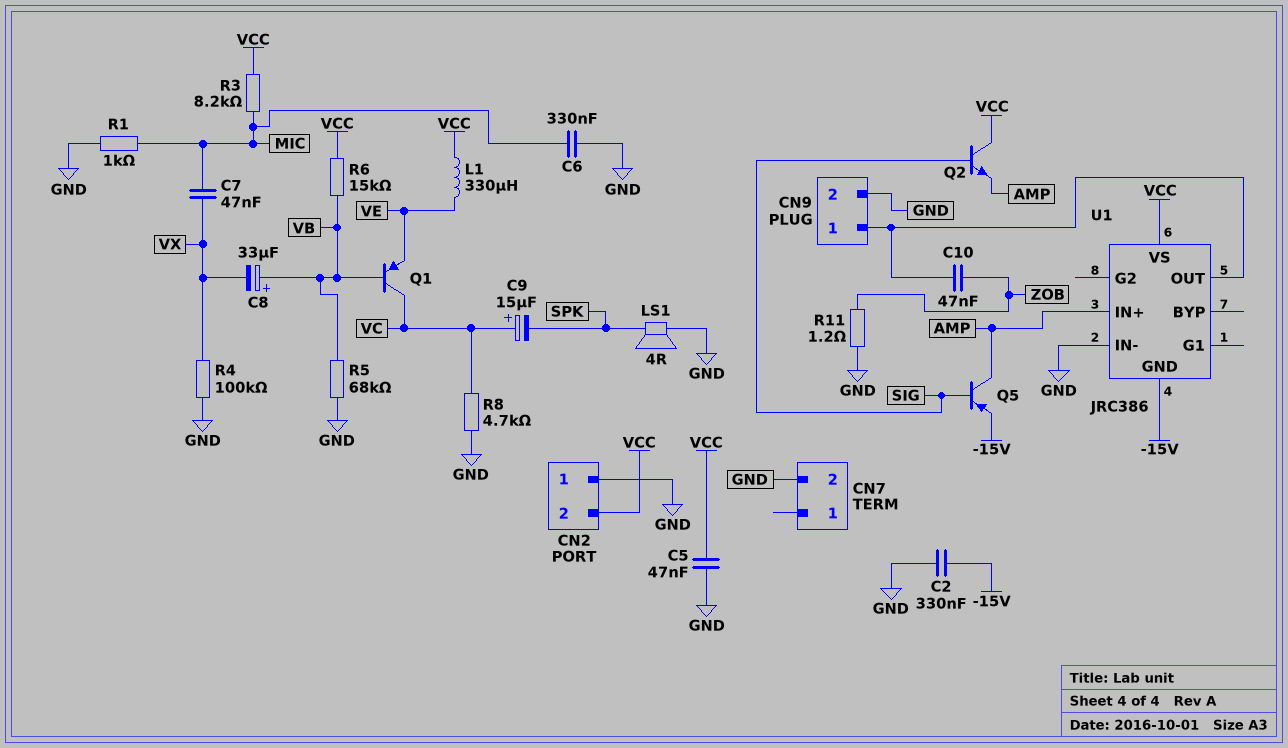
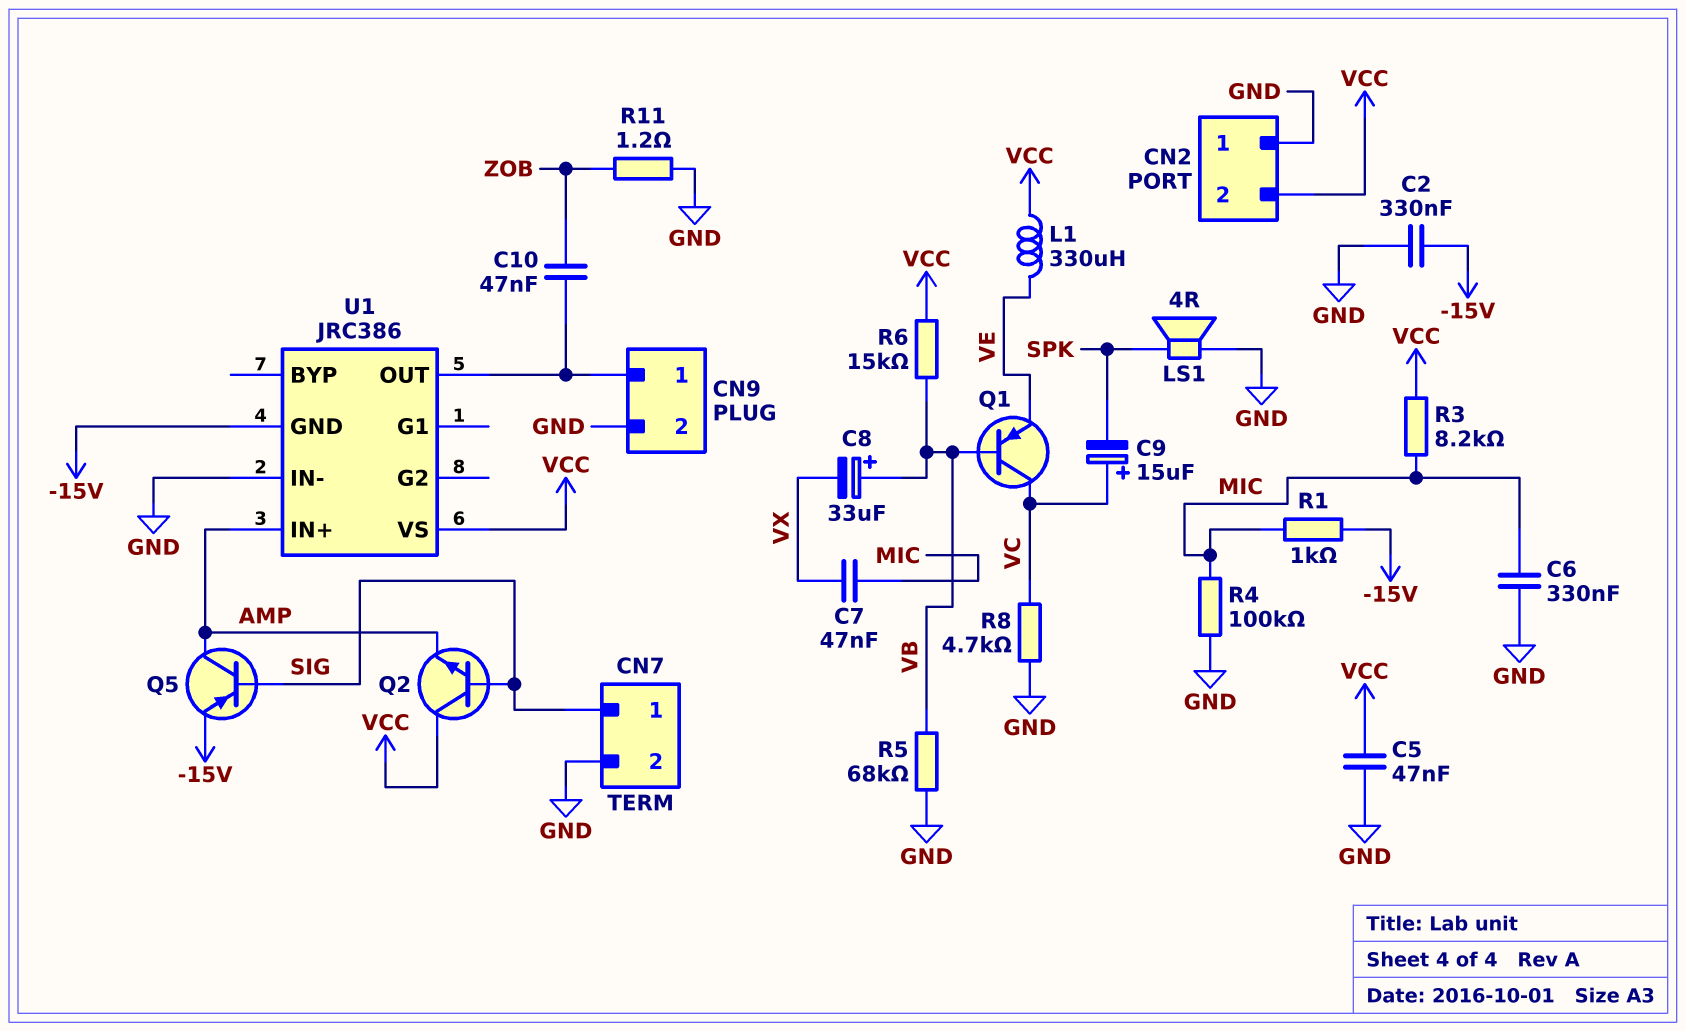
CN7 pin 1: none -> SIG
R1: 1k (GND, MIC) -> 1k (-15V, MIC)
R4: 100k (GND, VX) -> 100k (GND, MIC)

